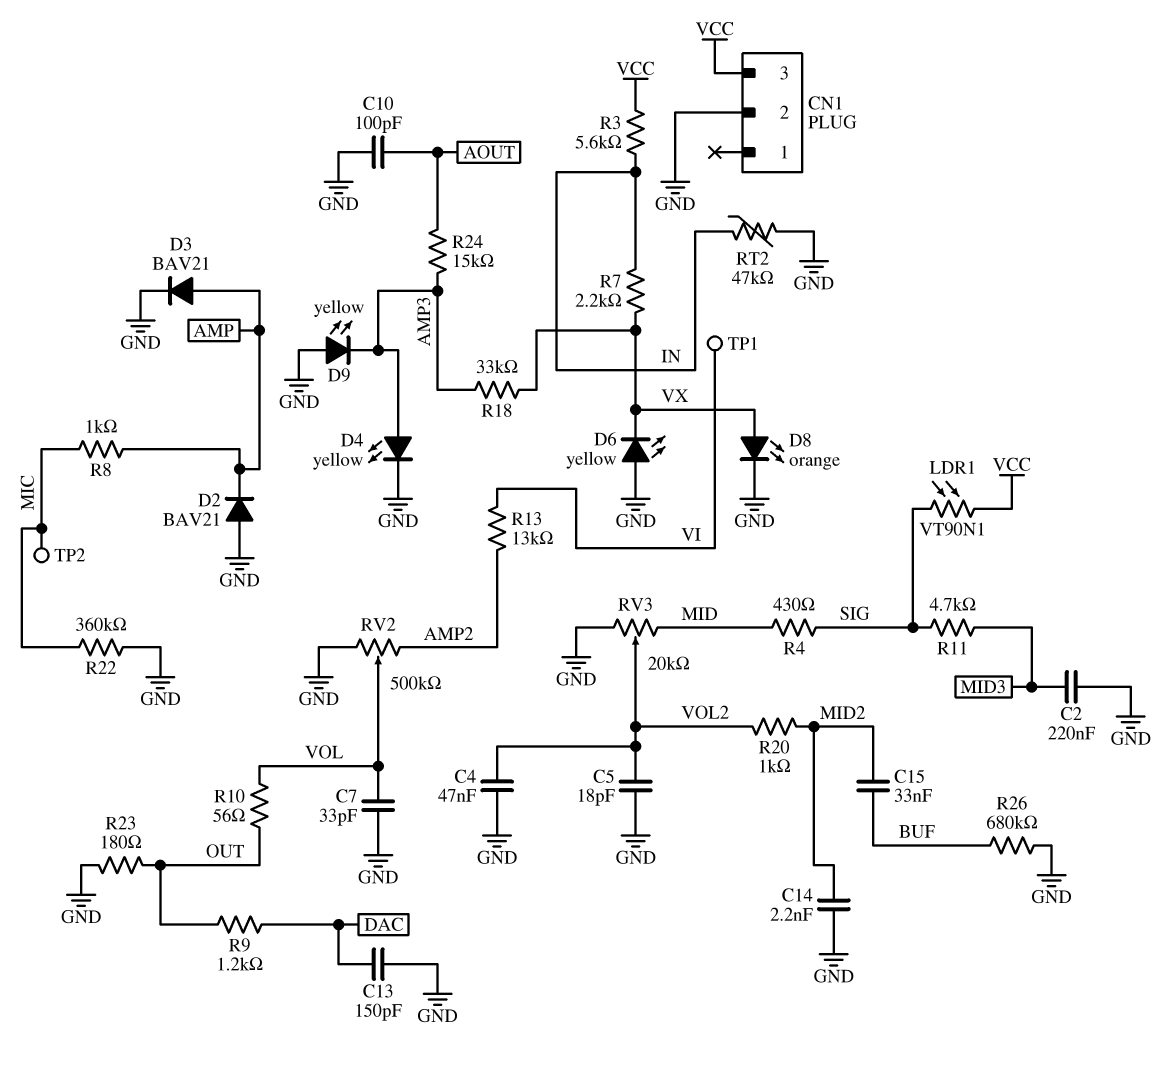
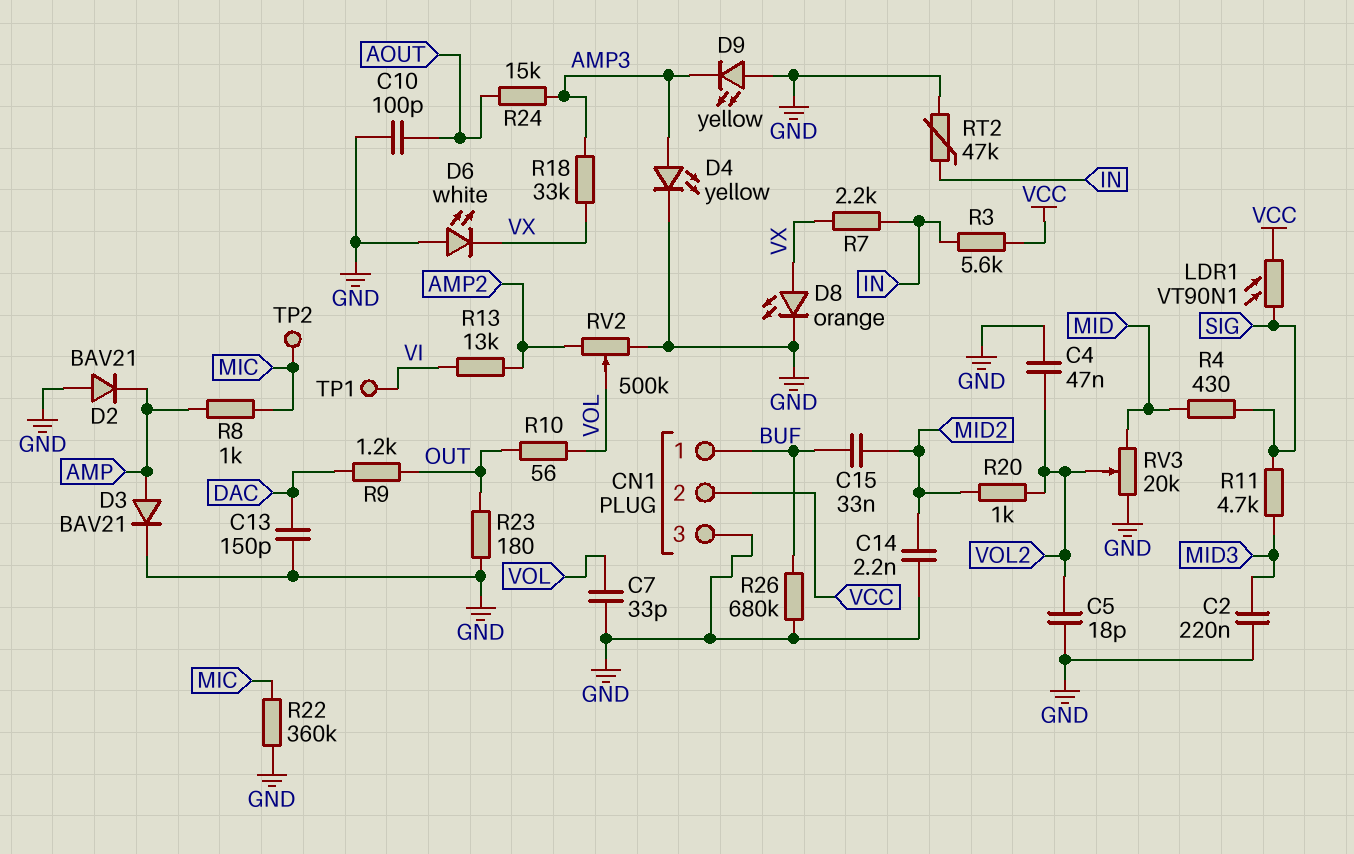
CN1 pin 1: none -> BUF
CN1 pin 2: GND -> VCC
CN1 pin 3: VCC -> GND
D6: LED yellow (A GND, K VX) -> LED white (A GND, K VX)

